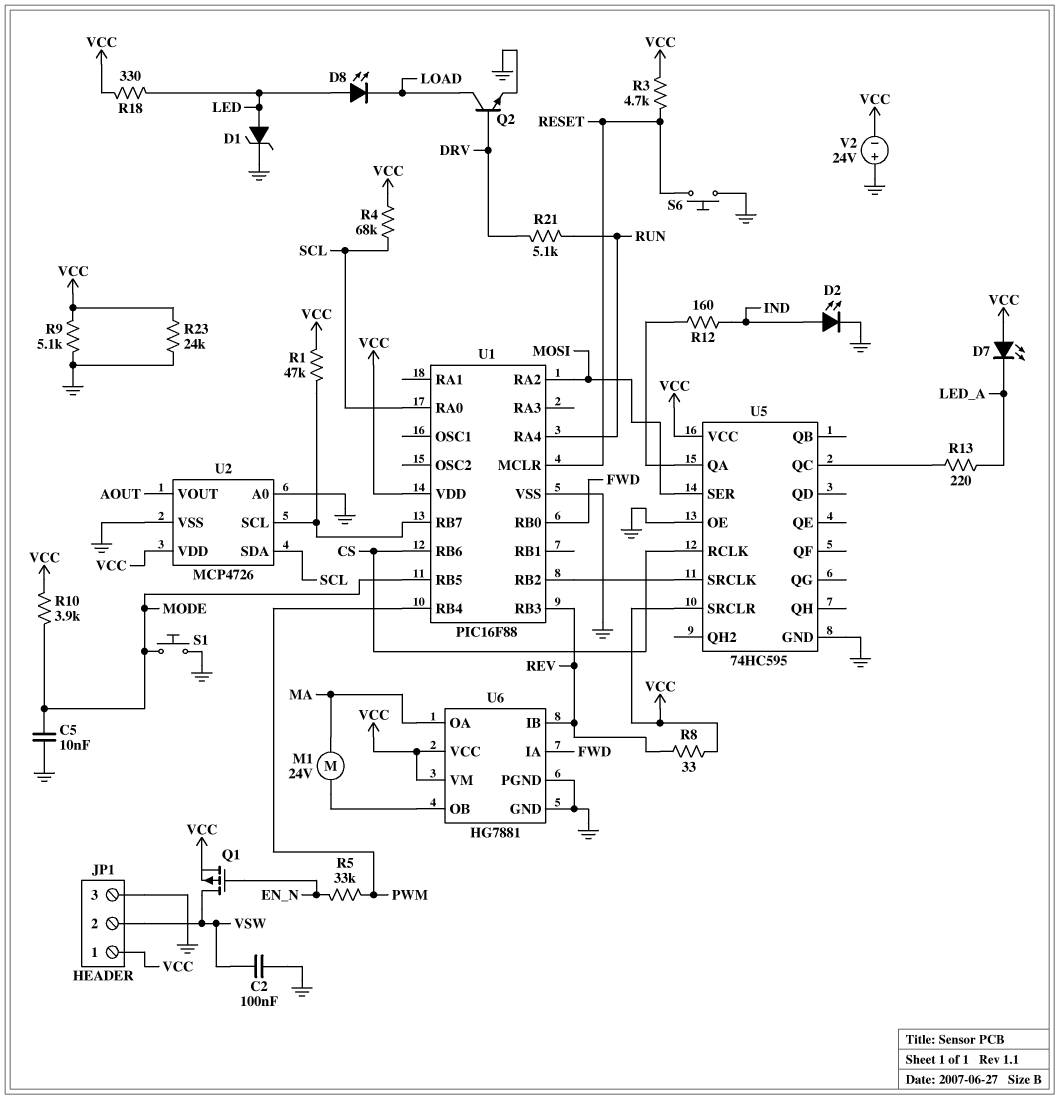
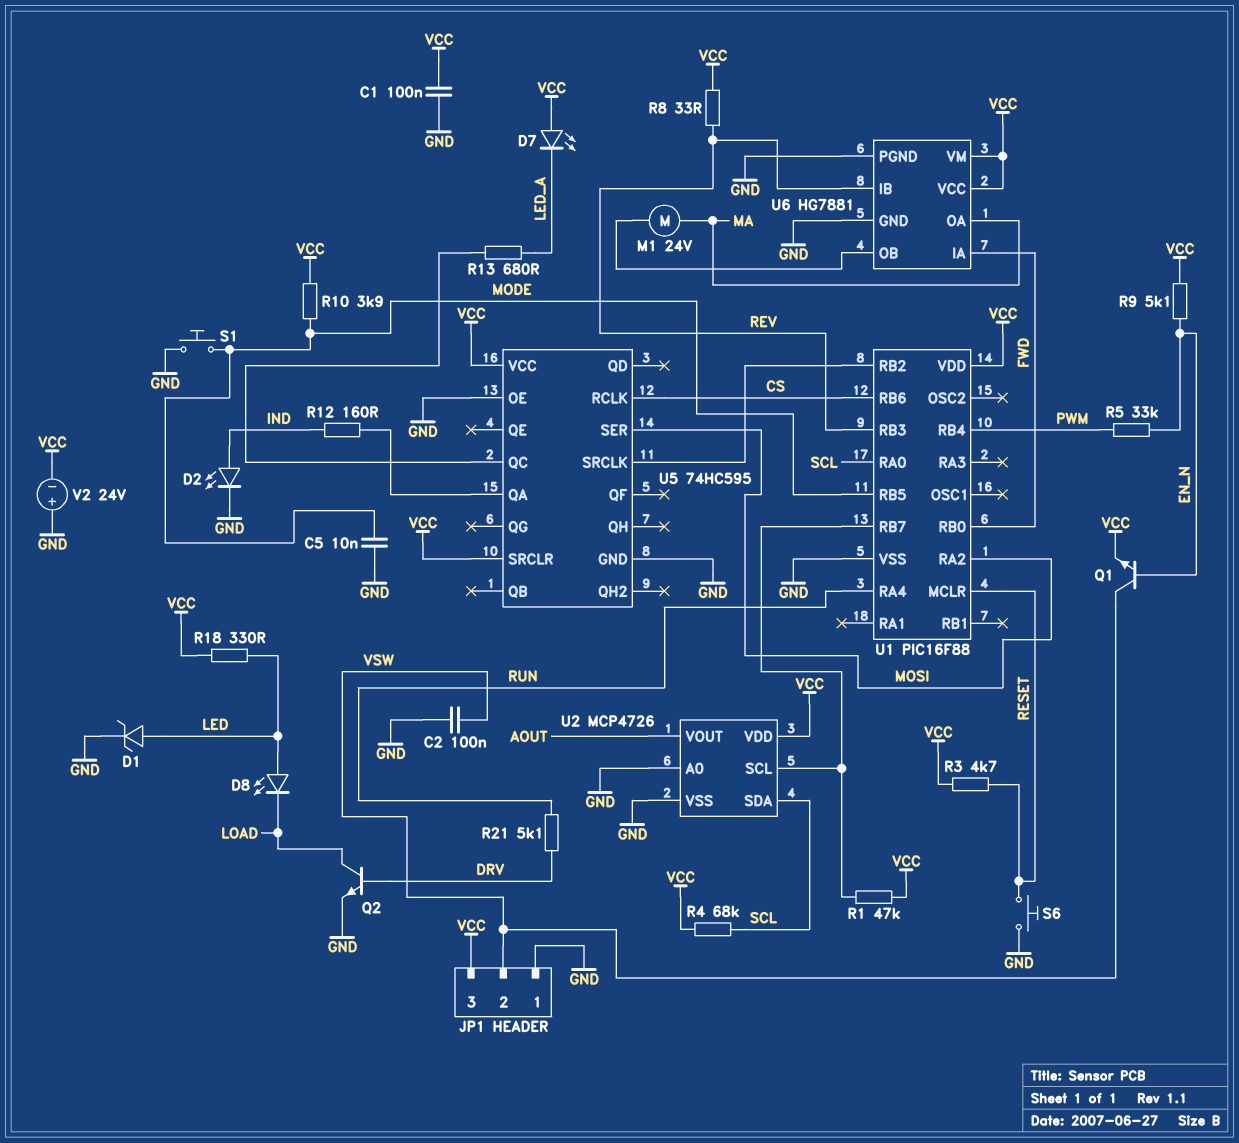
C1: none -> 100nF (GND, VCC)
JP1 pin 1: VCC -> GND
JP1 pin 3: GND -> VCC
Q1: PMOS (G EN_N, D VSW, S VCC) -> NPN (B EN_N, C VSW, E VCC)
R9: 5.1k (GND, VCC) -> 5.1k (EN_N, VCC)
R13: 220 (LED_A, U5/QC) -> 680 (LED_A, U5/QC)
R23: 24k (GND, VCC) -> none

